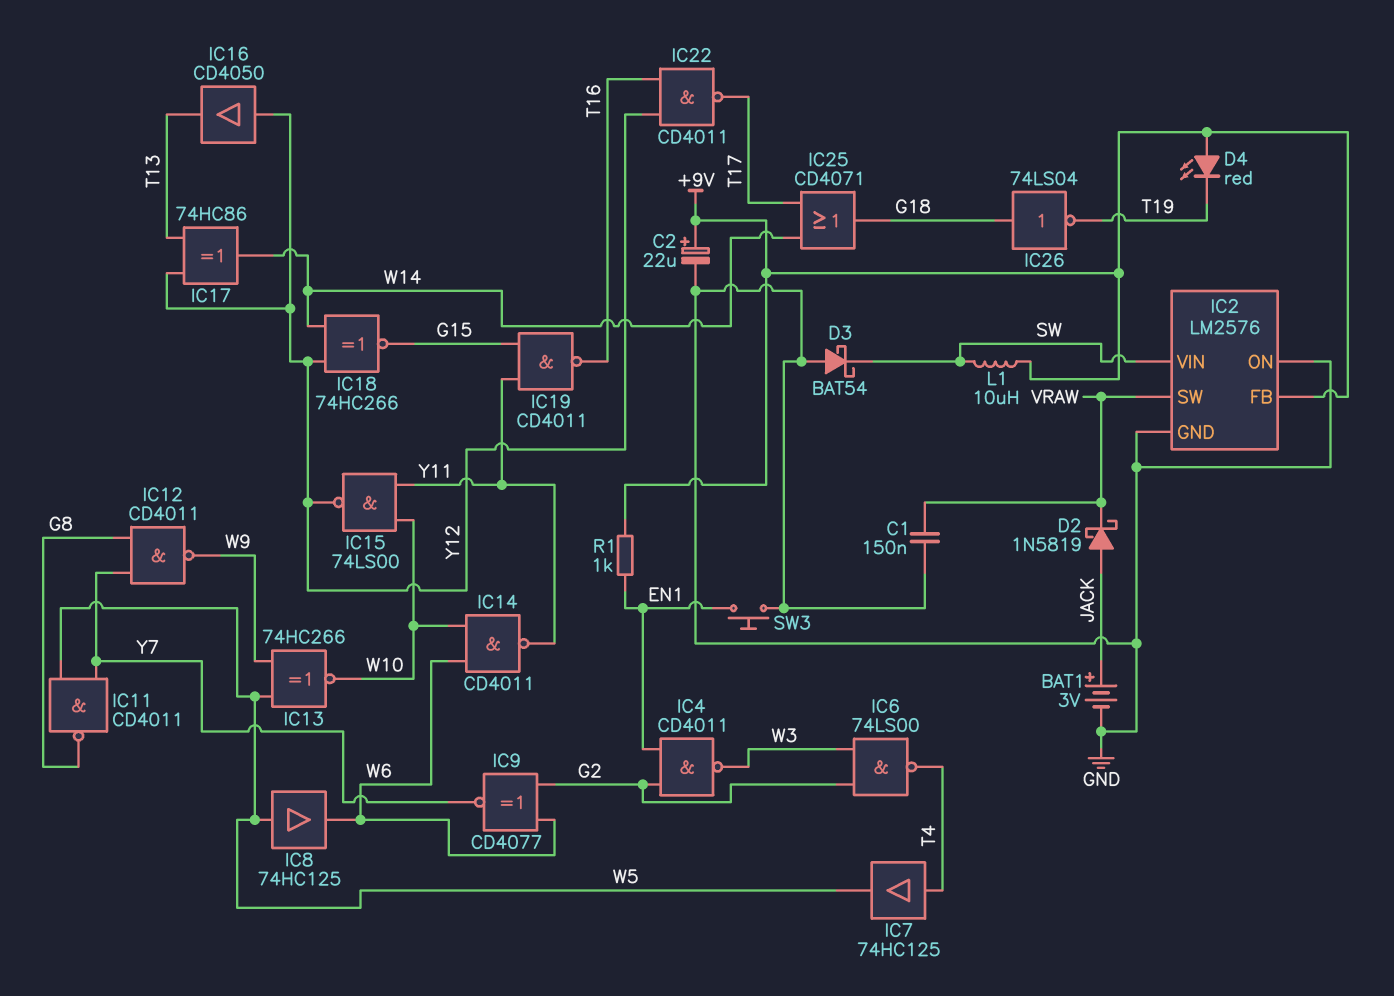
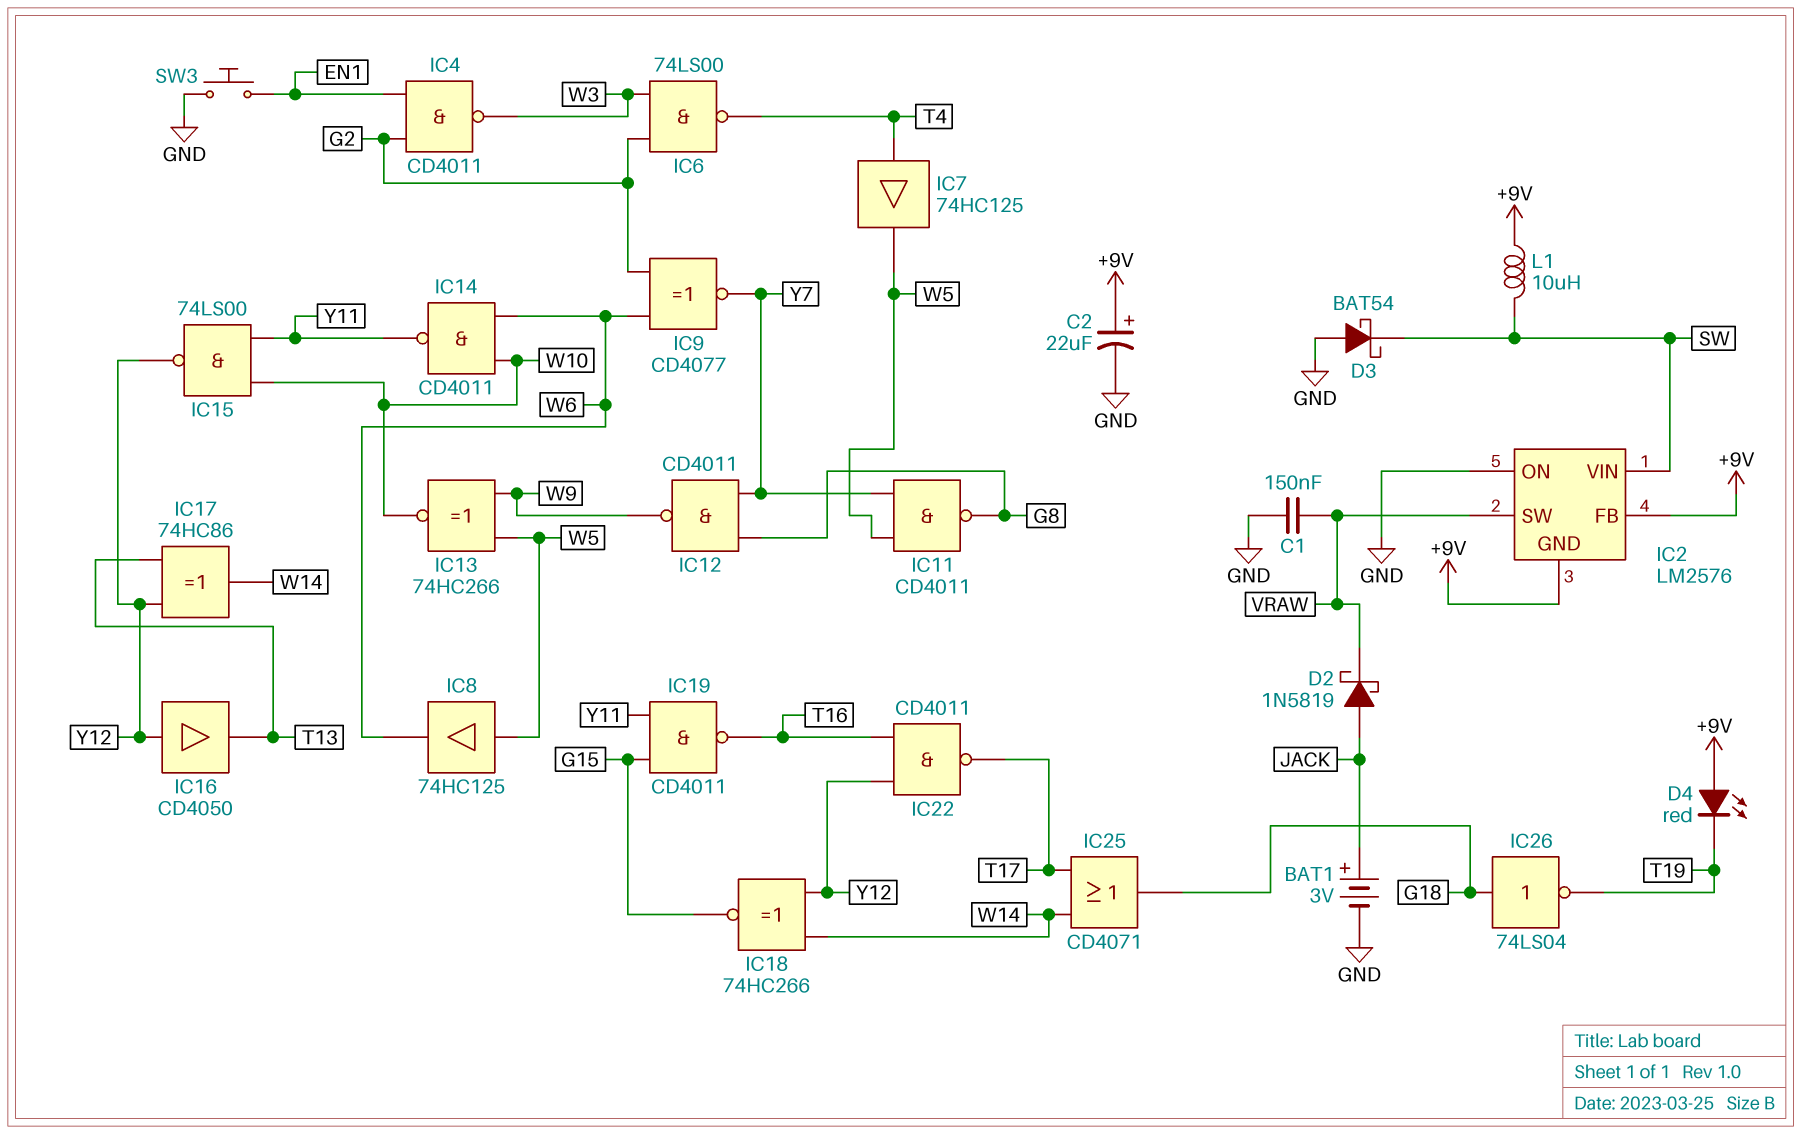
IC2 pin GND: GND -> +9V
R1: 1k (+9V, EN1) -> none

